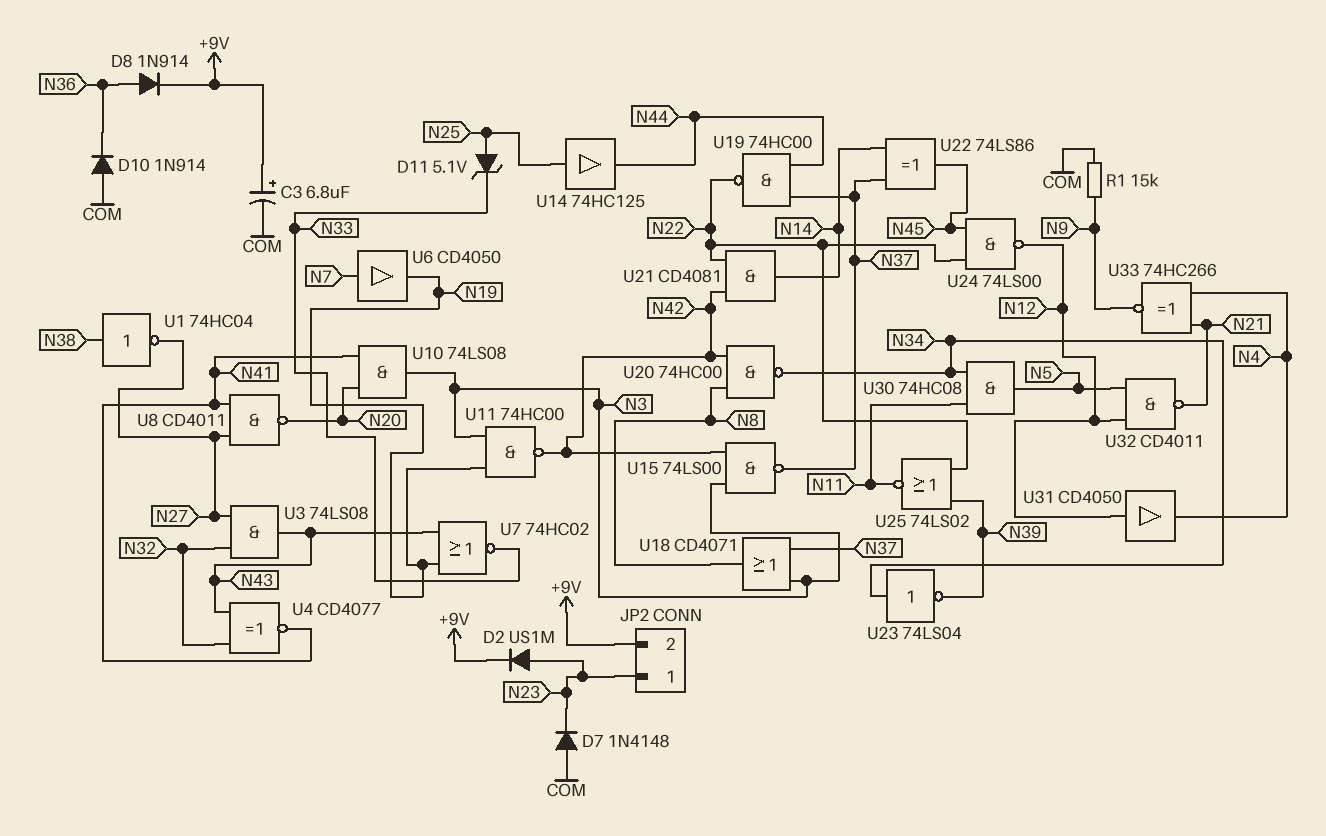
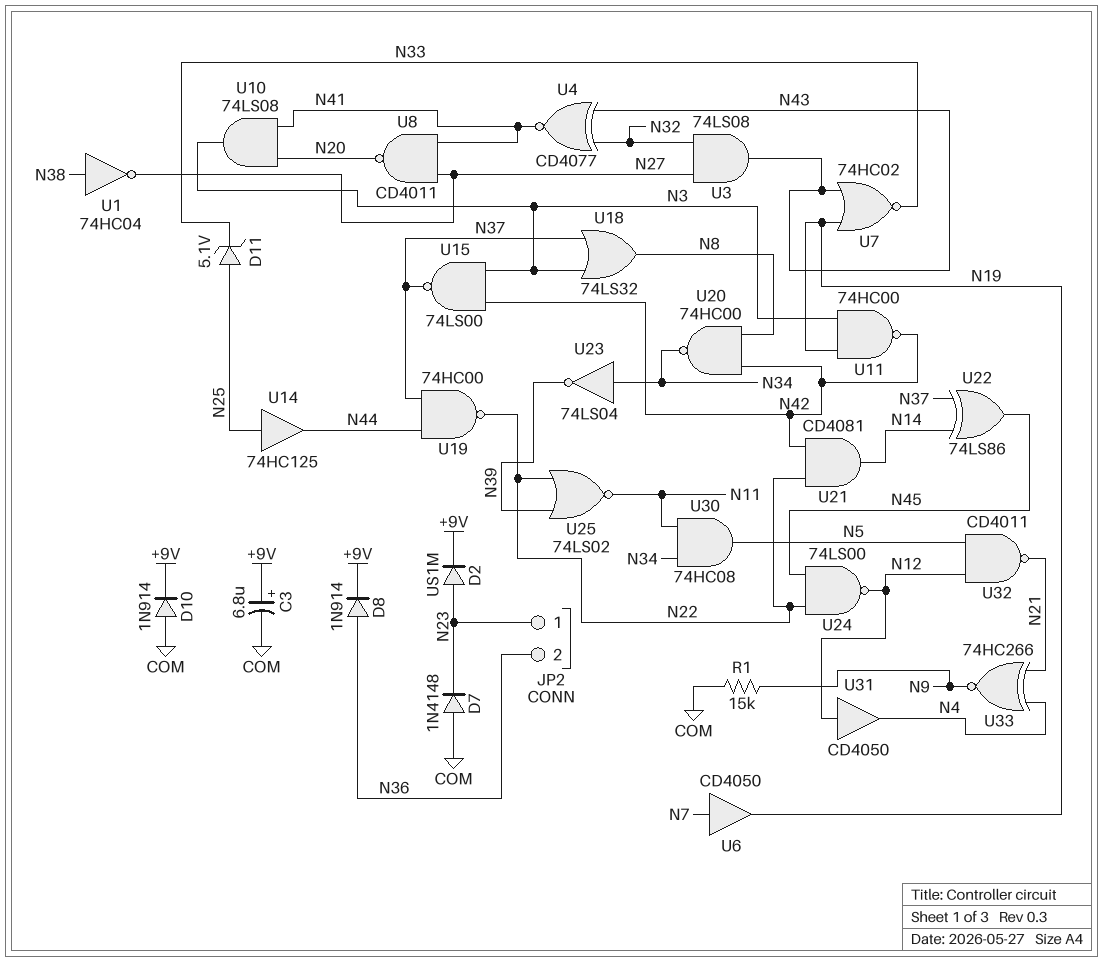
D10: diode 1N914 (A COM, K N36) -> diode 1N914 (A COM, K +9V)
JP2 pin 2: +9V -> N36
U18: OR CD4071 (in N3, in N37, out N8) -> OR 74LS32 (in N3, in N37, out N8)

